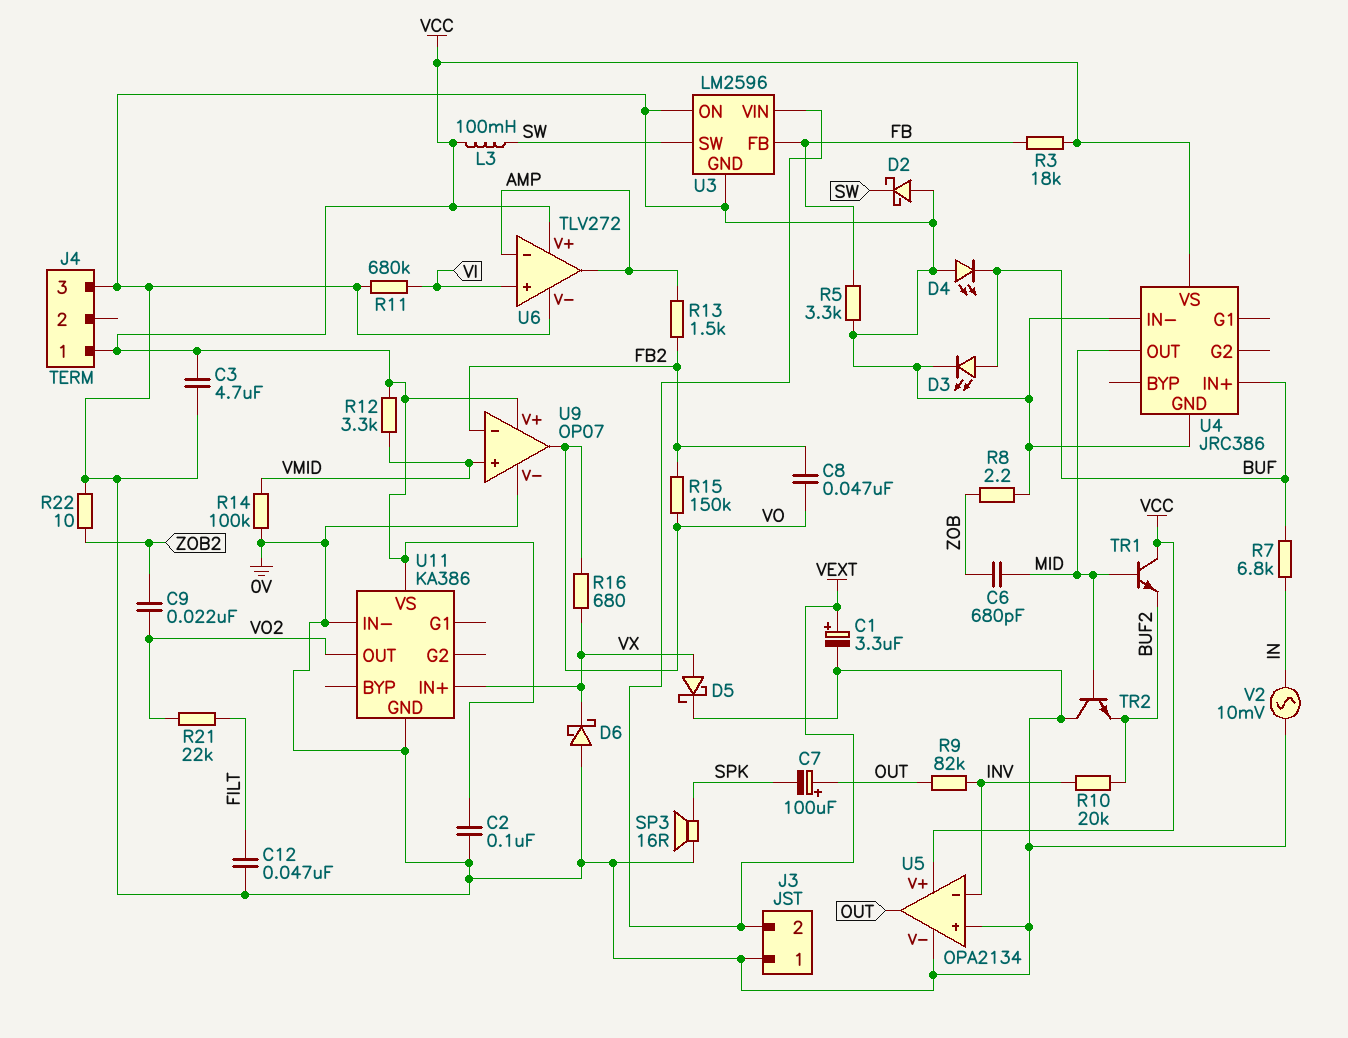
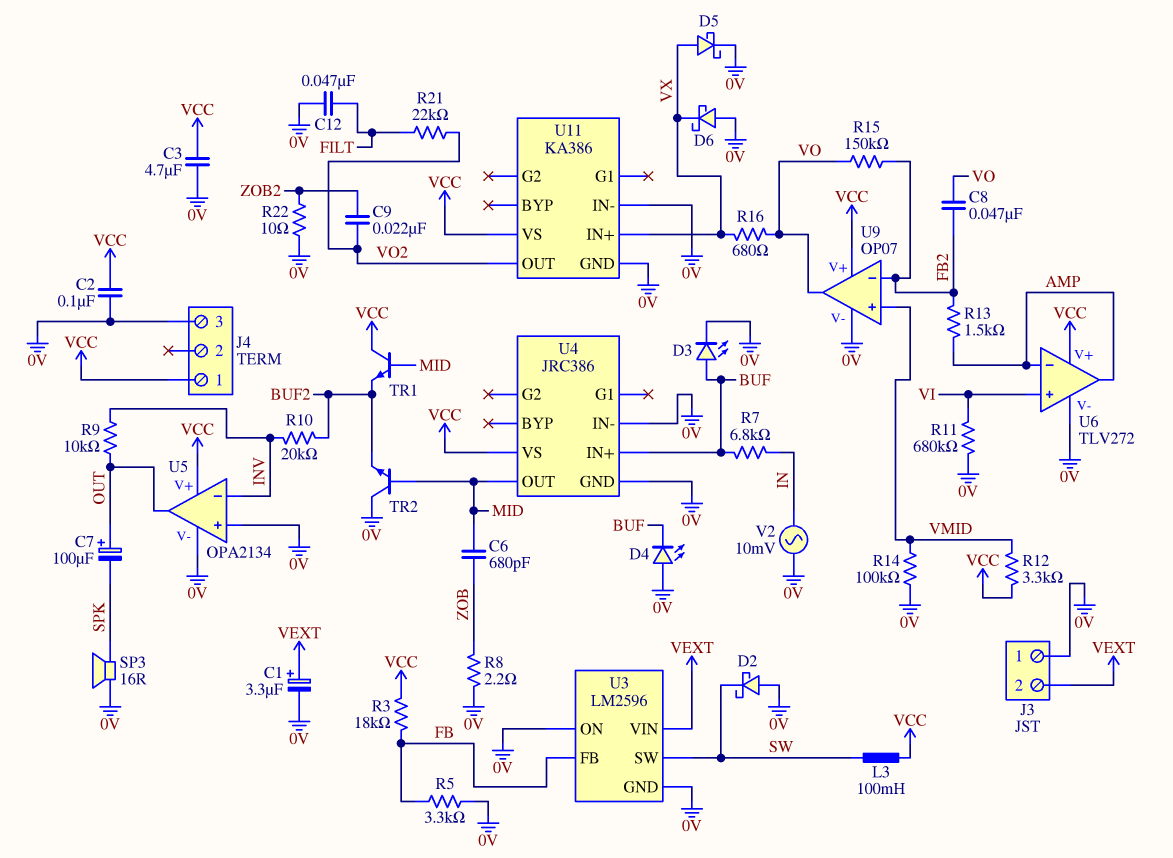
R9: 82k (INV, OUT) -> 10k (INV, OUT)

